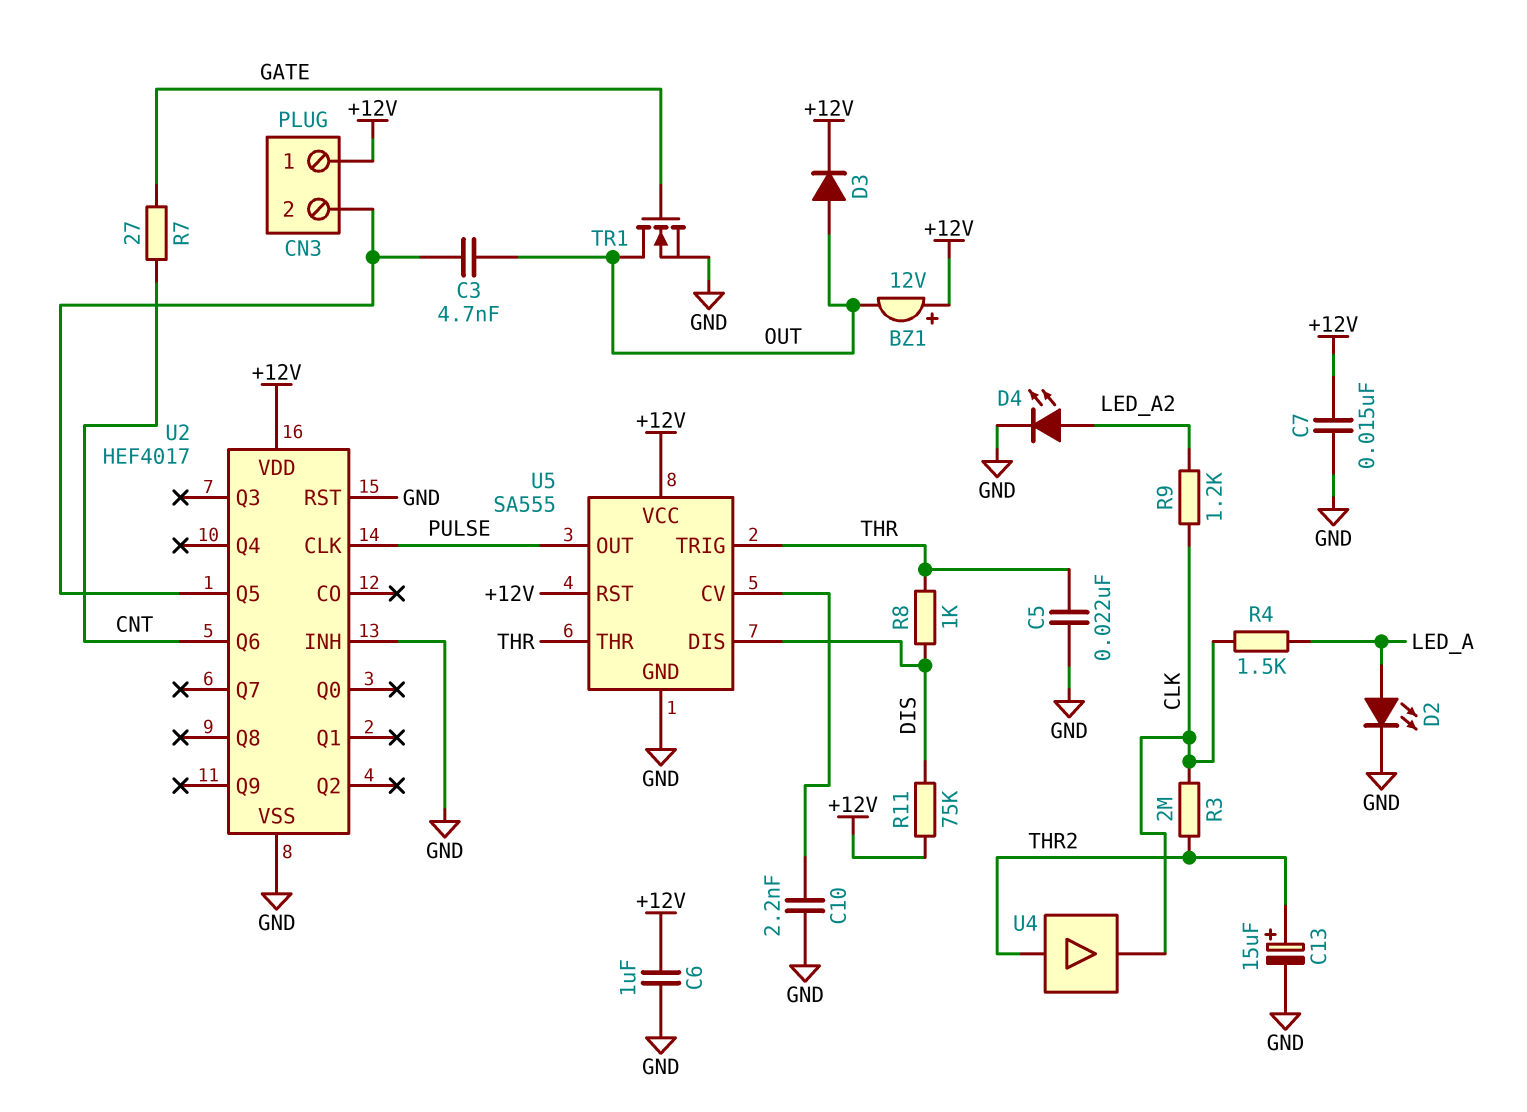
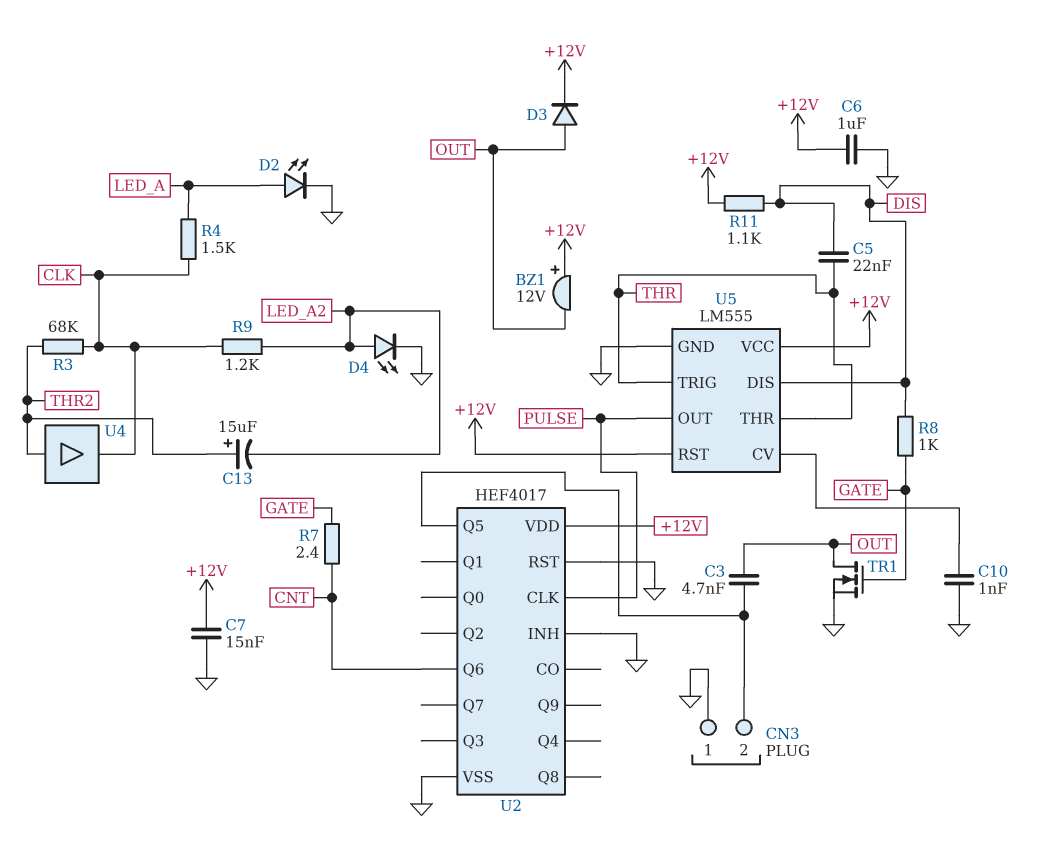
C5: 22nF (GND, THR) -> 22nF (DIS, THR)
C10: 2.2nF (GND, U5/CV) -> 1nF (GND, U5/CV)
C13: 15uF (plus THR2, minus GND) -> 15uF (plus THR2, minus LED_A2)
CN3 pin 1: +12V -> GND
R3: 2M (CLK, THR2) -> 68k (CLK, THR2)
R7: 27 (CNT, GATE) -> 2.4 (CNT, GATE)
R8: 1k (DIS, THR) -> 1k (DIS, GATE)
R11: 75k (+12V, DIS) -> 1.1k (+12V, DIS)
U5: SA555 -> LM555

